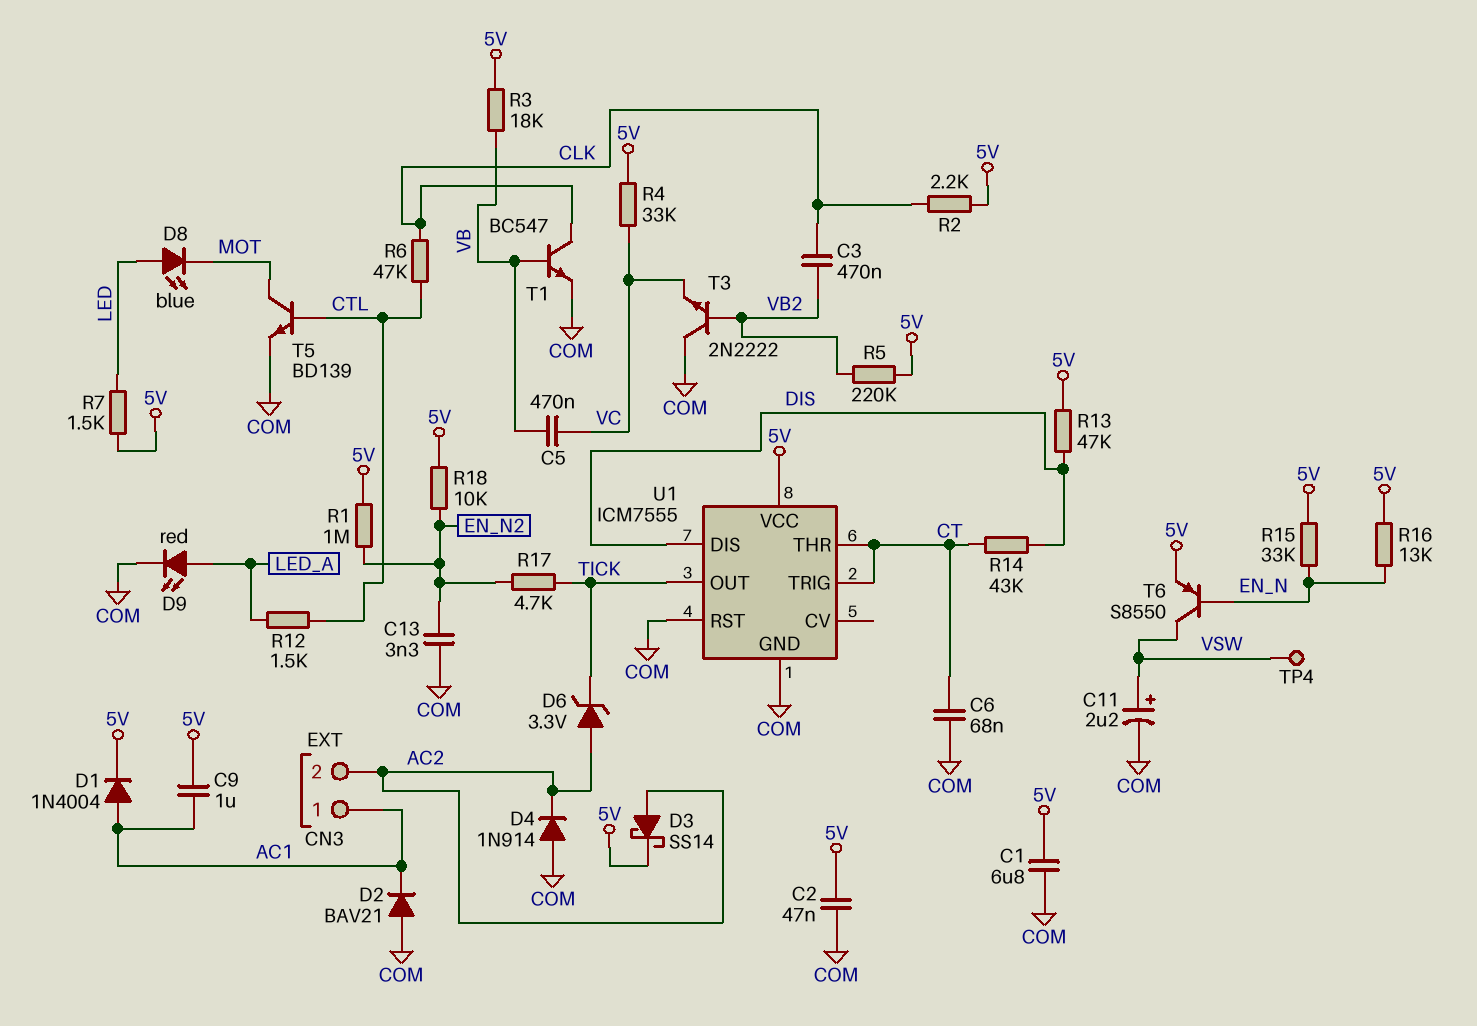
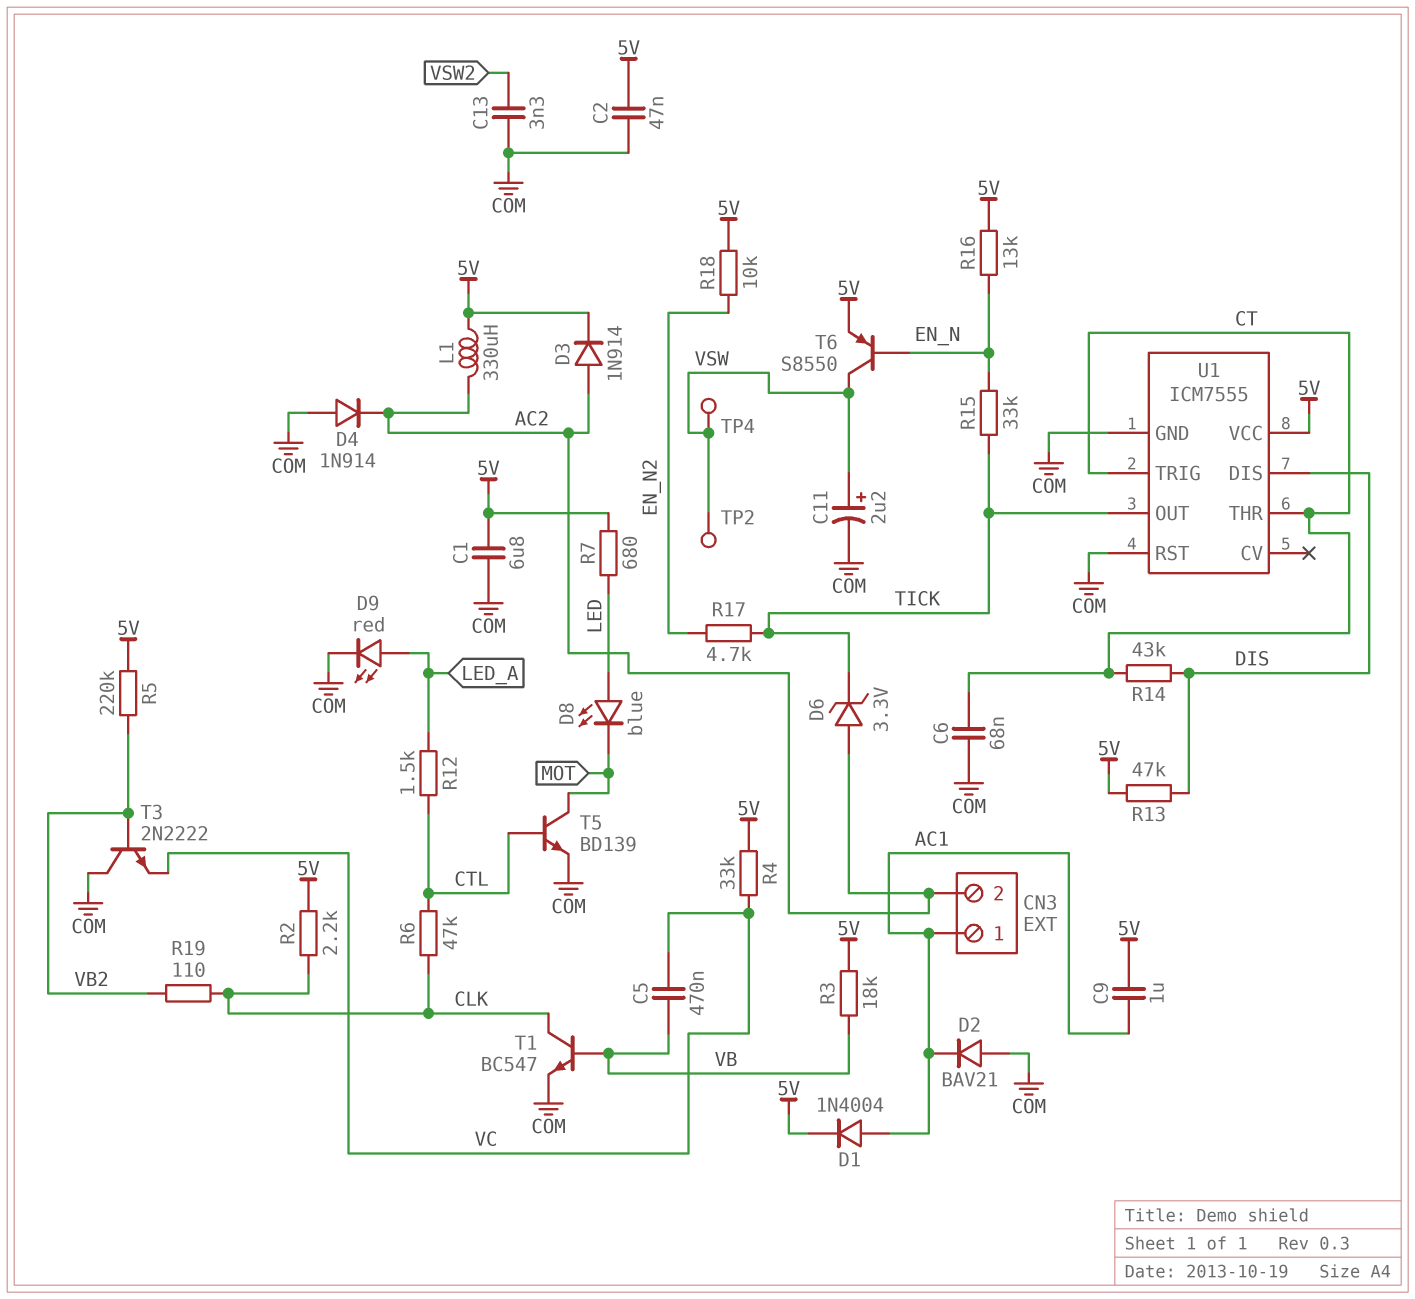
C3: 470nF (CLK, VB2) -> none
C13: 3.3nF (COM, EN_N2) -> 3.3nF (COM, VSW2)
D3: schottky SS14 (A AC2, K 5V) -> diode 1N914 (A AC2, K 5V)
L1: none -> 330uH (5V, AC2)
R1: 1M (5V, EN_N2) -> none
R7: 1.5k (5V, LED) -> 680 (5V, LED)
R15: 33k (5V, EN_N) -> 33k (EN_N, TICK)
R19: none -> 110 (CLK, VB2)
TP2: none -> test point (VSW)

